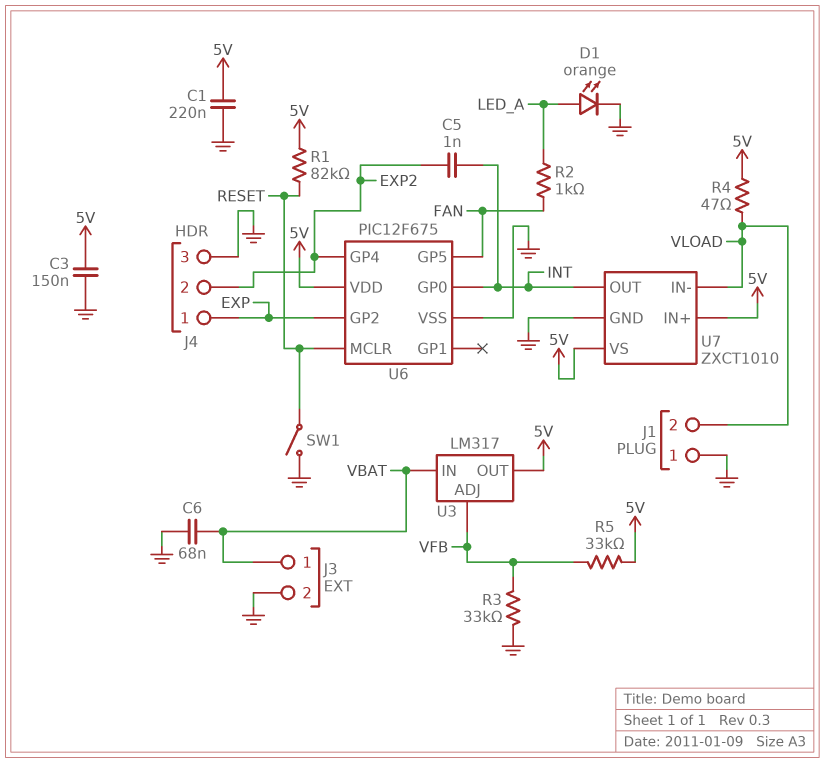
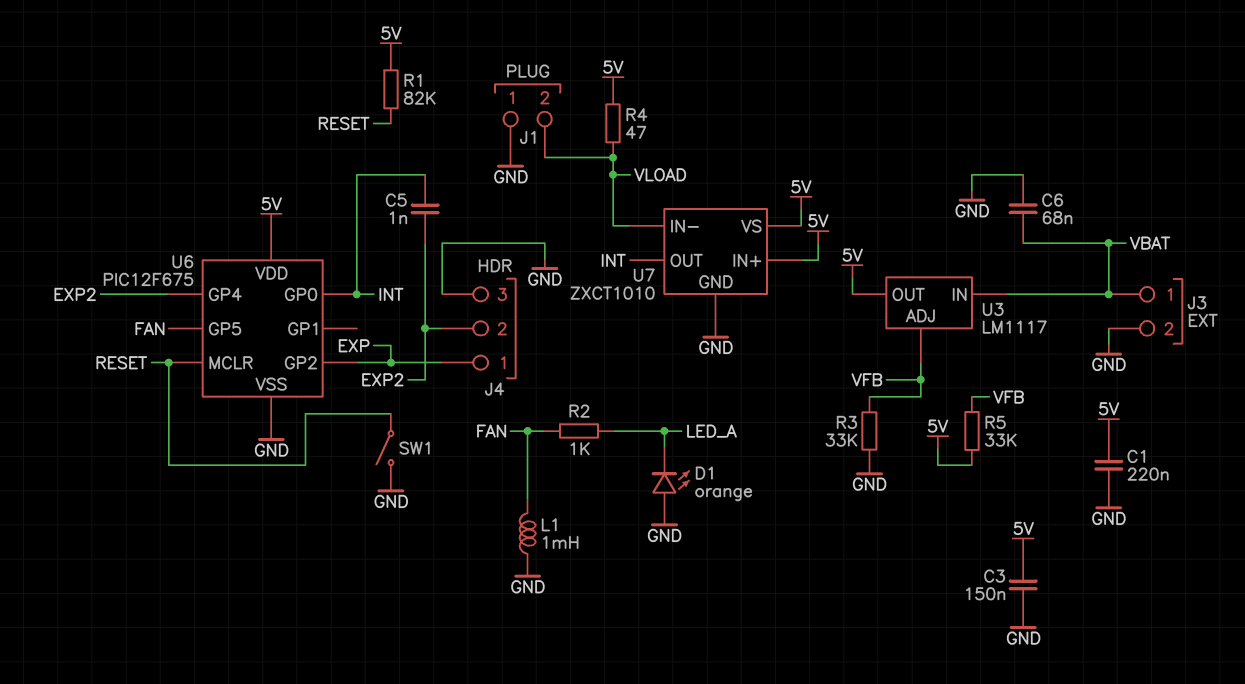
D1: LED orange (A LED_A, K GND) -> LED orange (A GND, K LED_A)
L1: none -> 1mH (FAN, GND)
U3: LM317 -> LM1117

